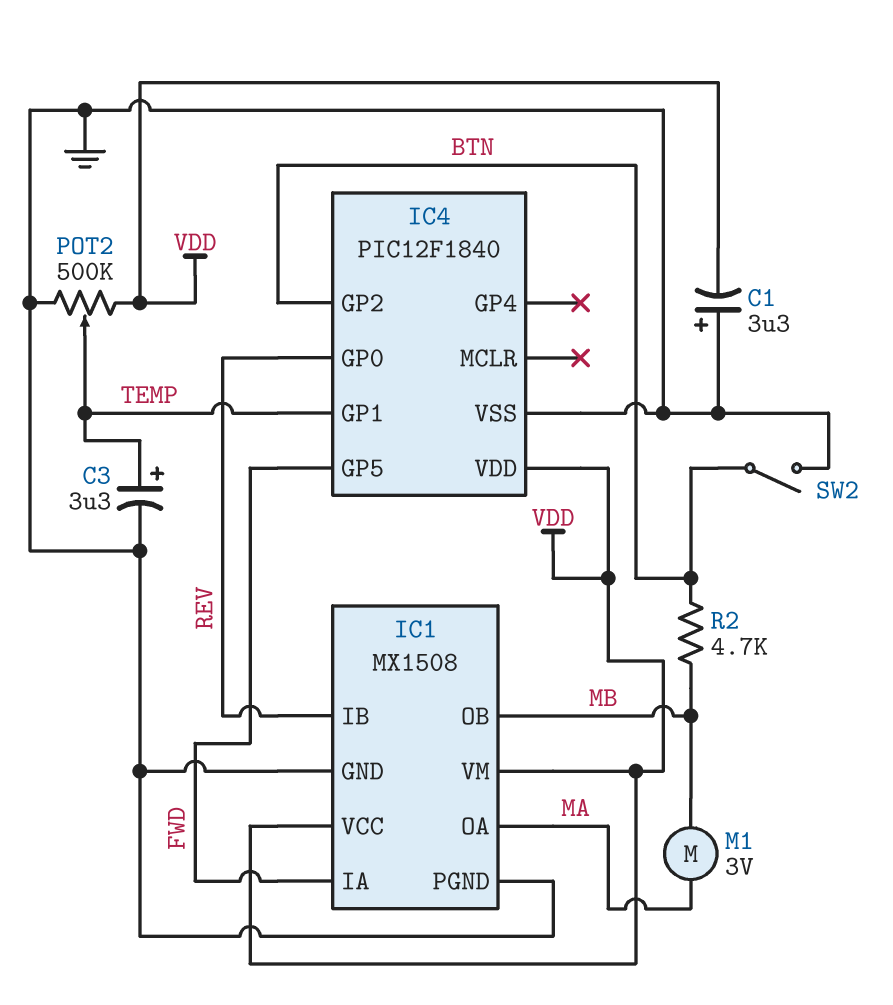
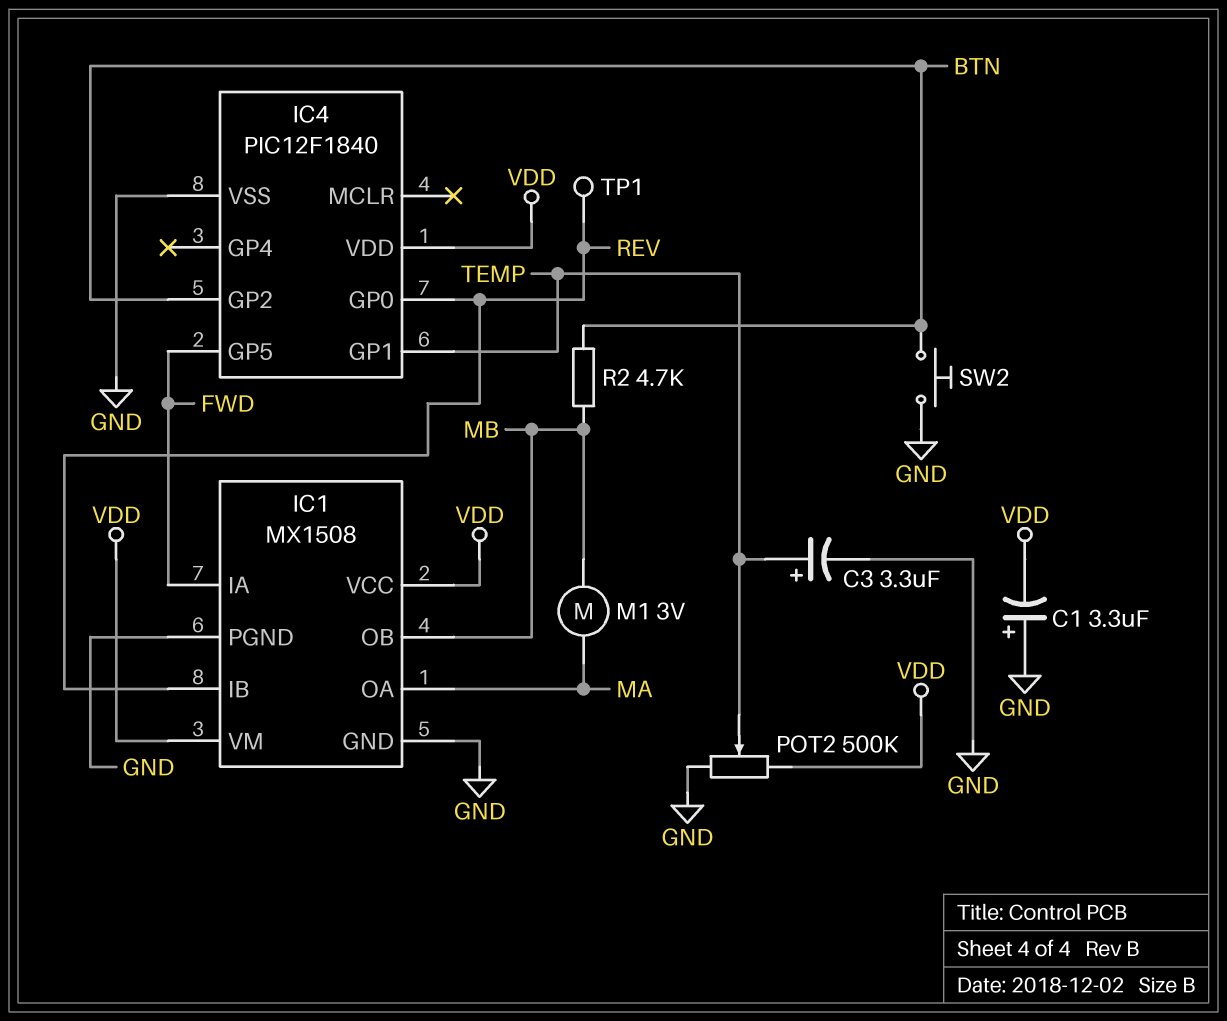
SW2: switch (BTN, GND) -> button (BTN, GND)
TP1: none -> test point (REV)

